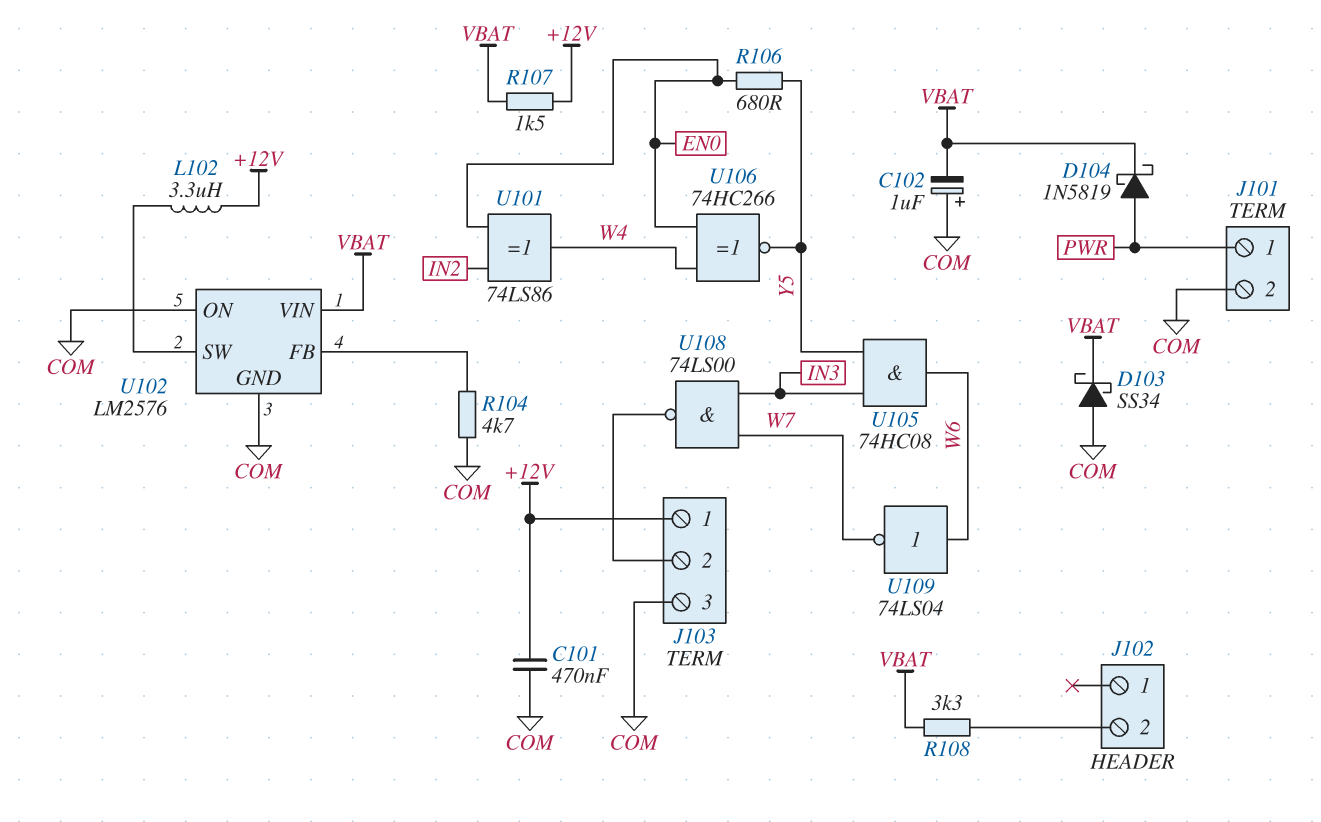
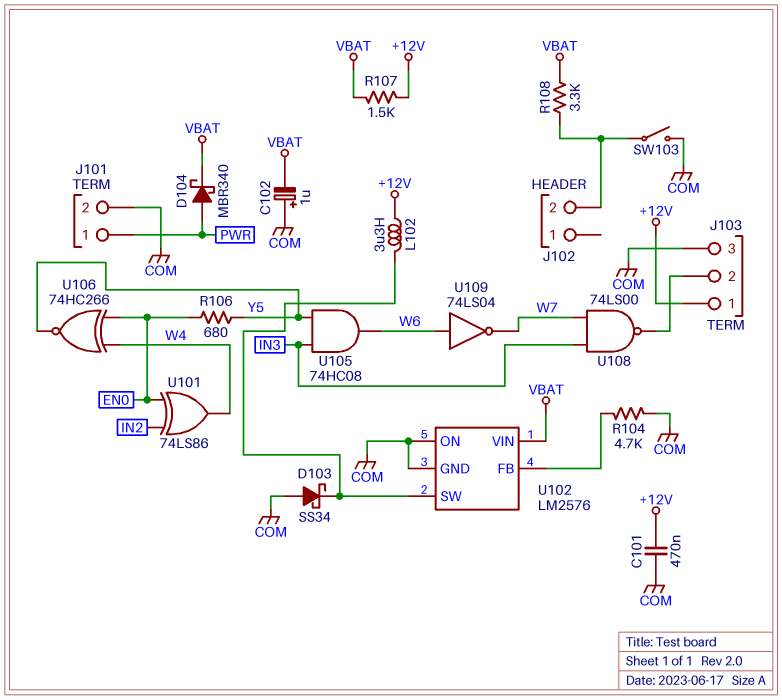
D103: schottky SS34 (A COM, K VBAT) -> schottky SS34 (A COM, K U102/SW)
D104: schottky 1N5819 (A PWR, K VBAT) -> schottky MBR340 (A PWR, K VBAT)
SW103: none -> switch (COM, J102/2)

